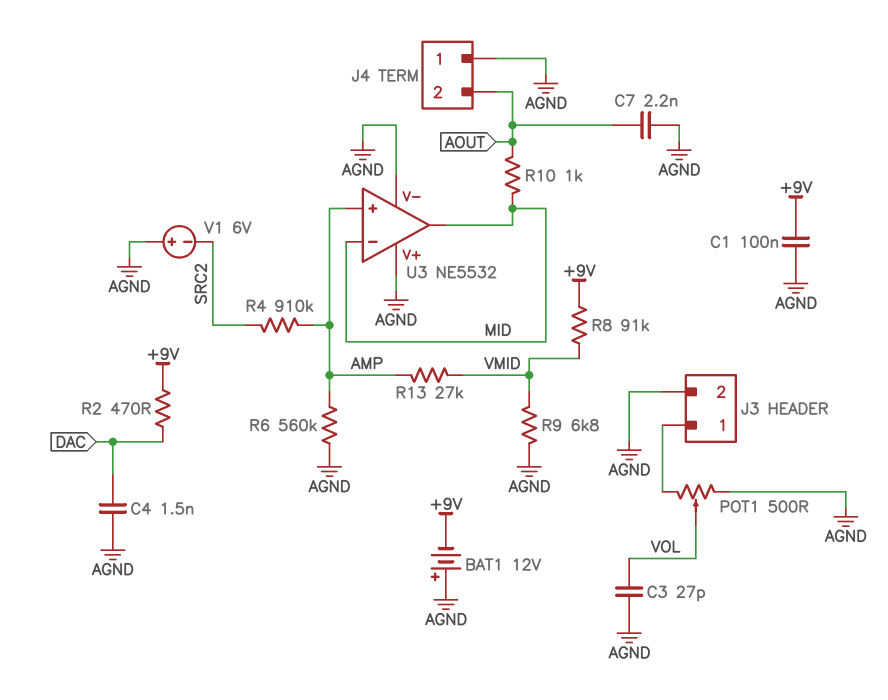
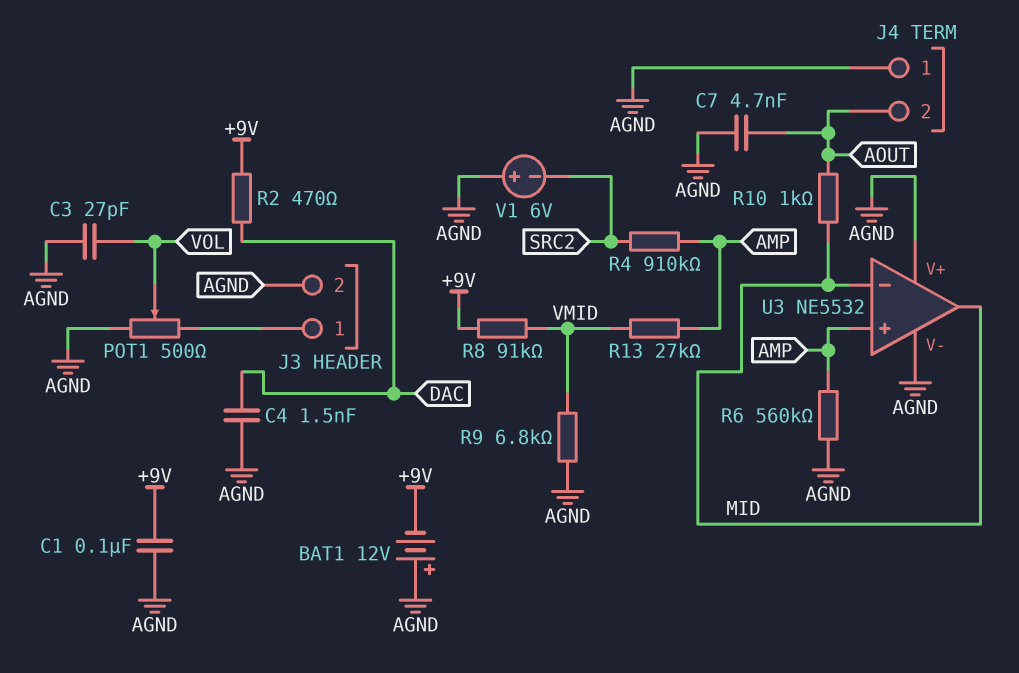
C7: 2.2nF (AGND, AOUT) -> 4.7nF (AGND, AOUT)

